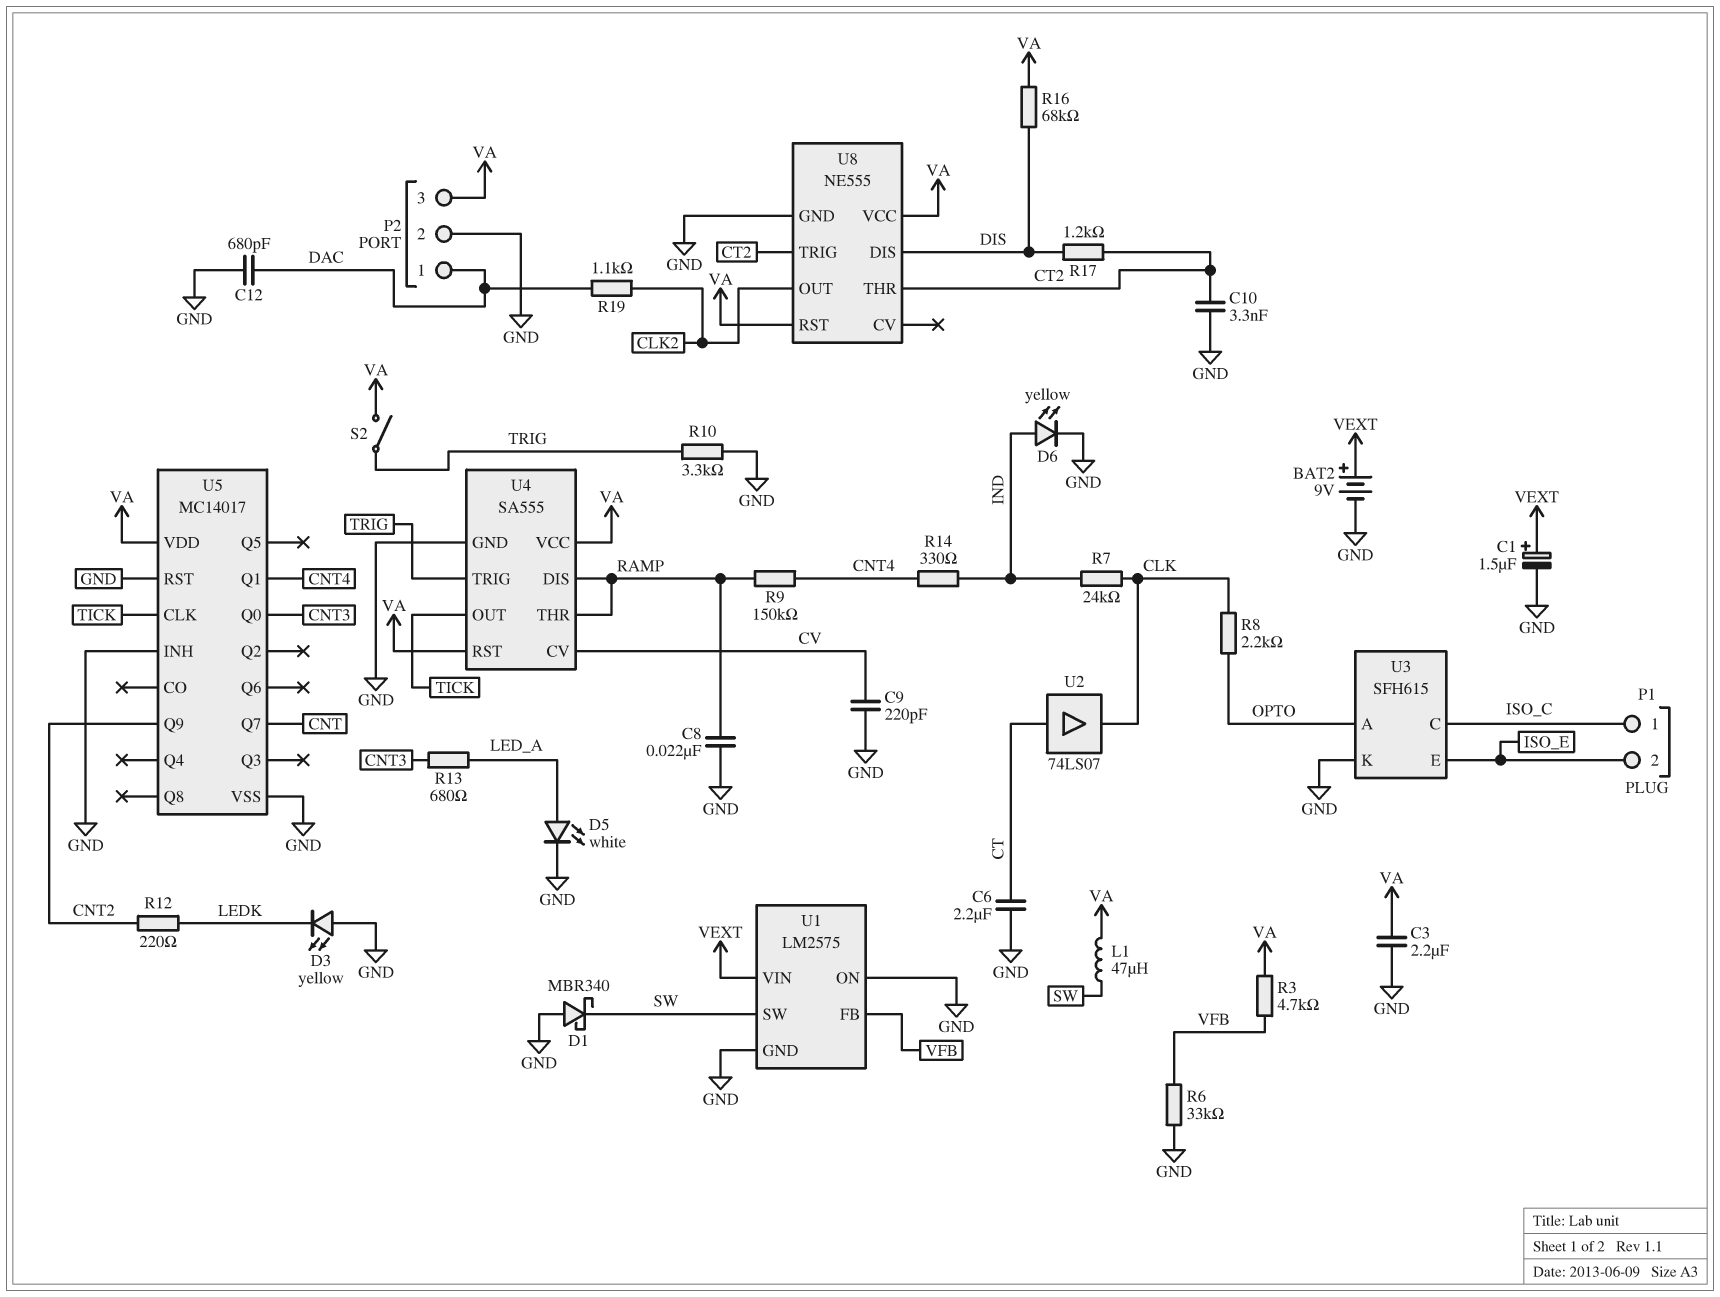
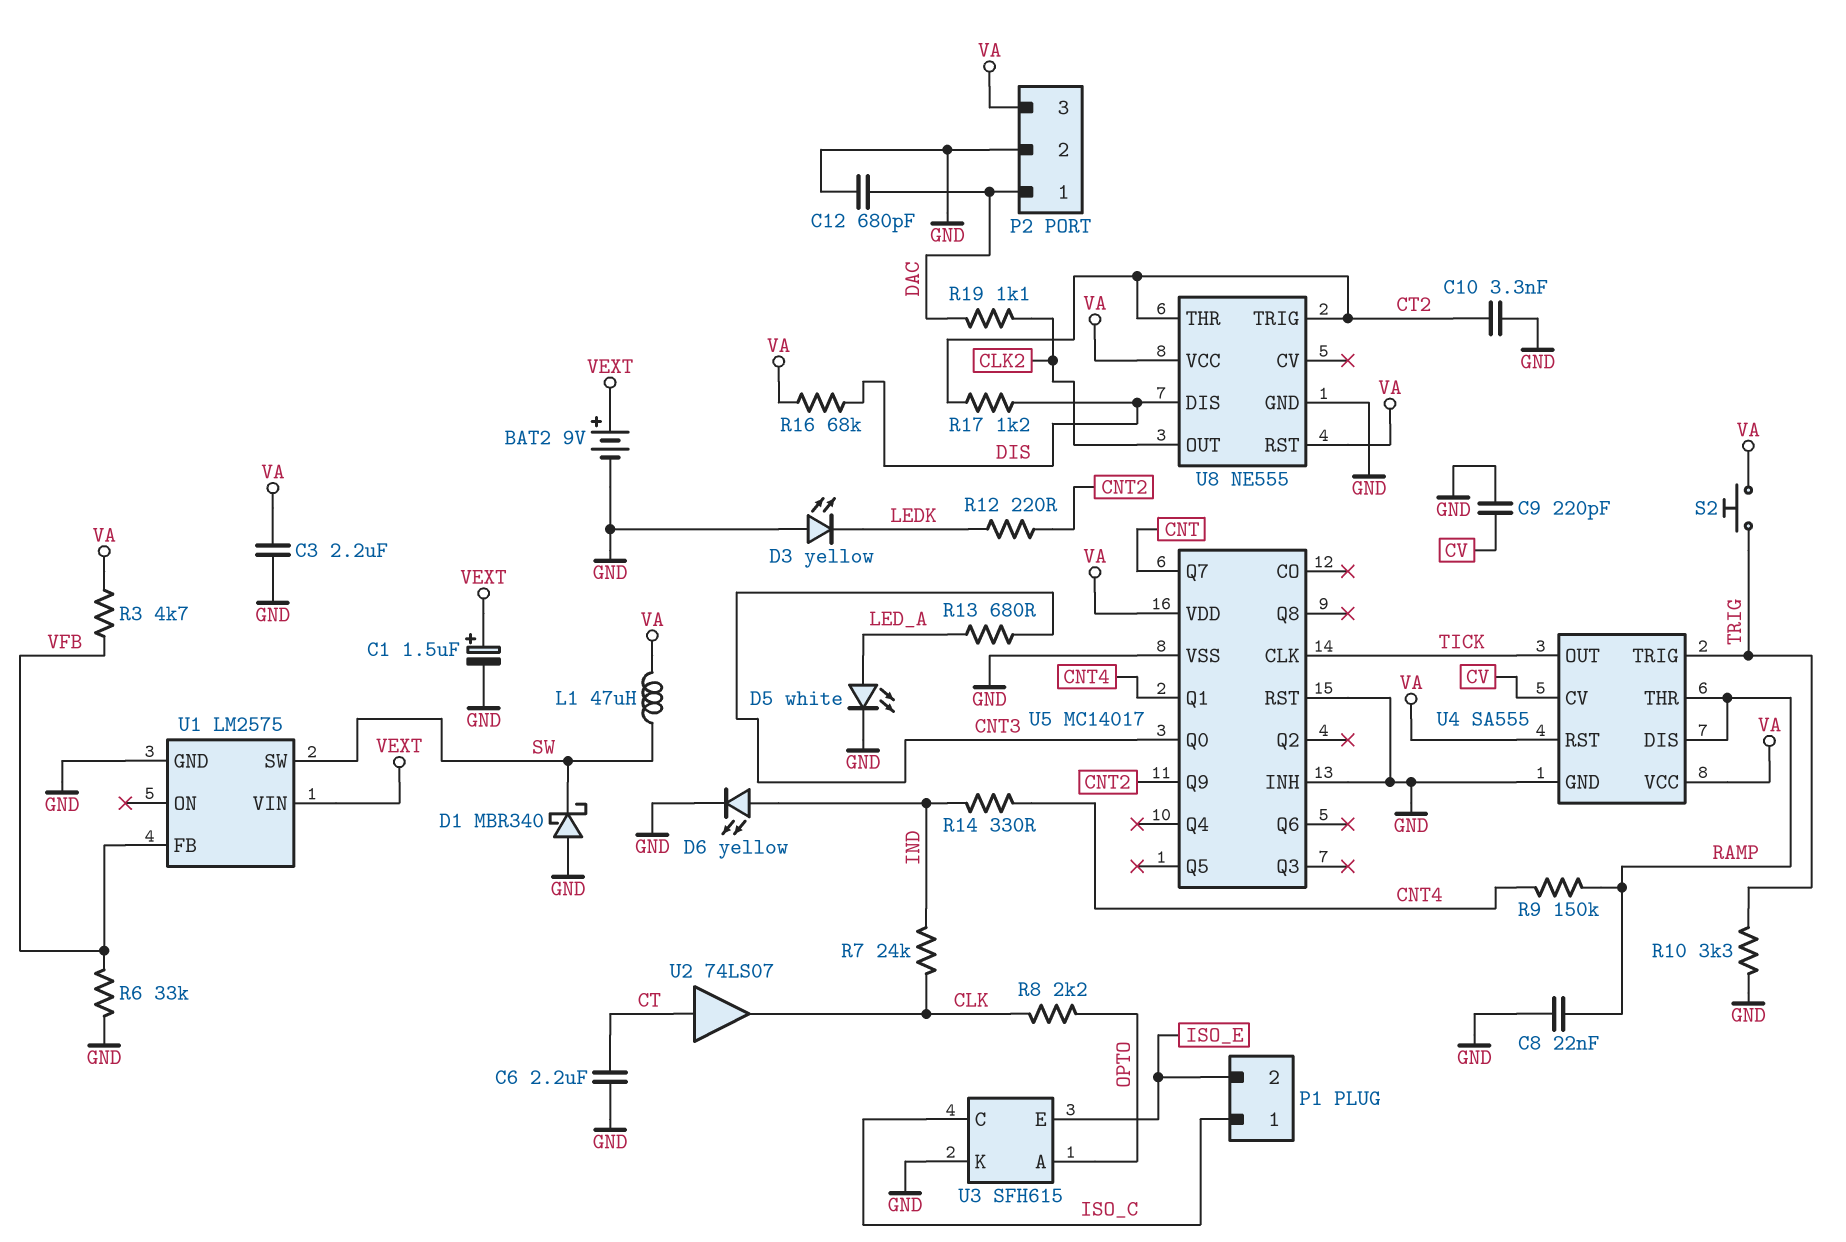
S2: switch (TRIG, VA) -> button (TRIG, VA)
U1 pin ON: GND -> none

